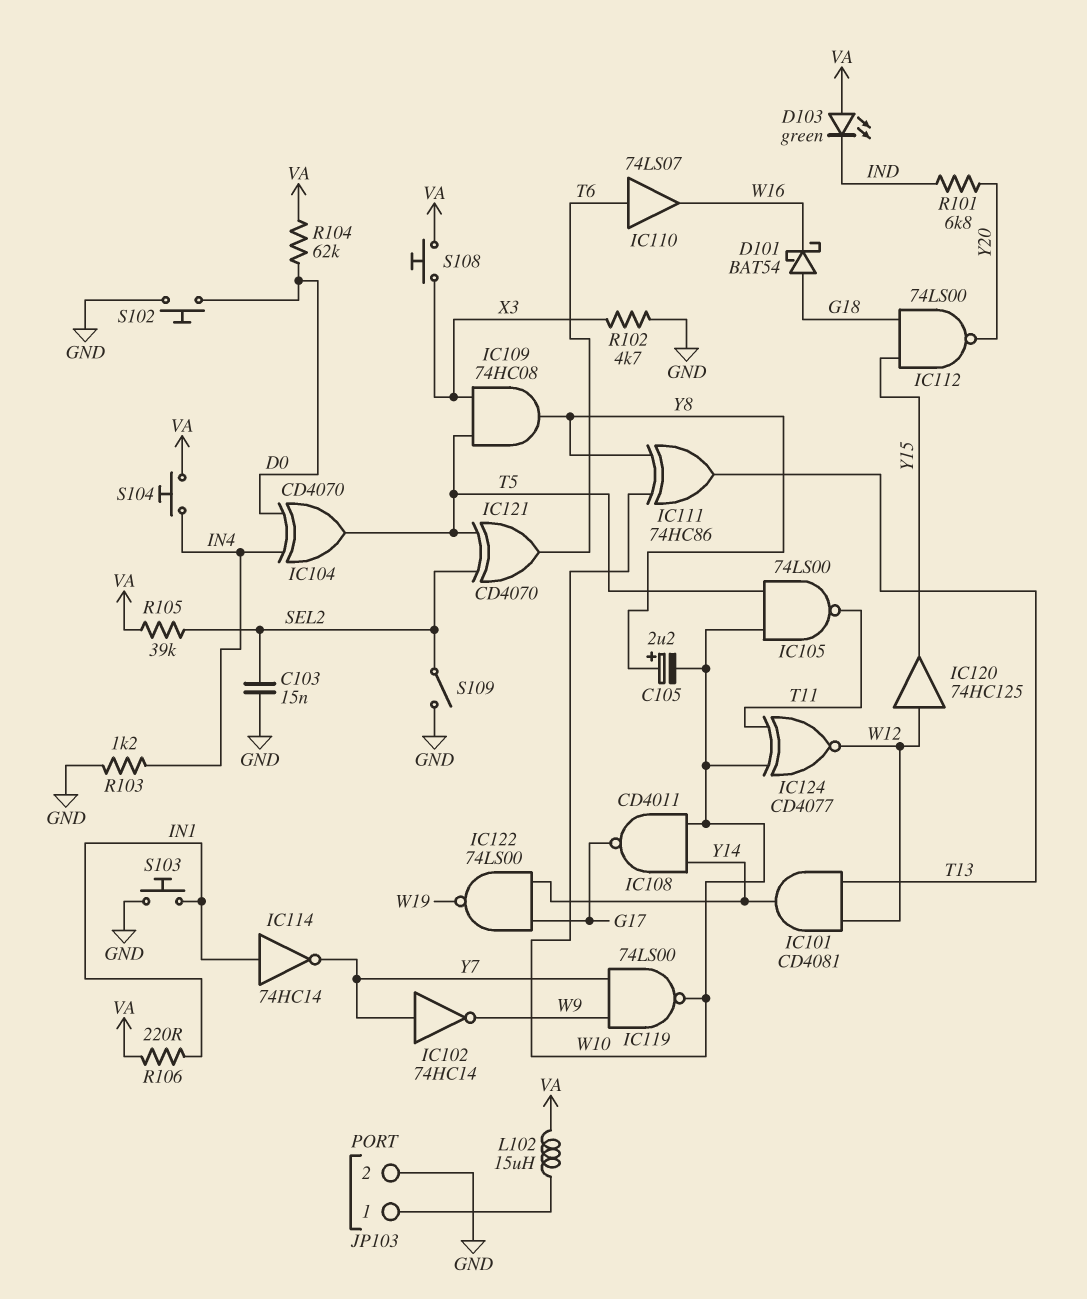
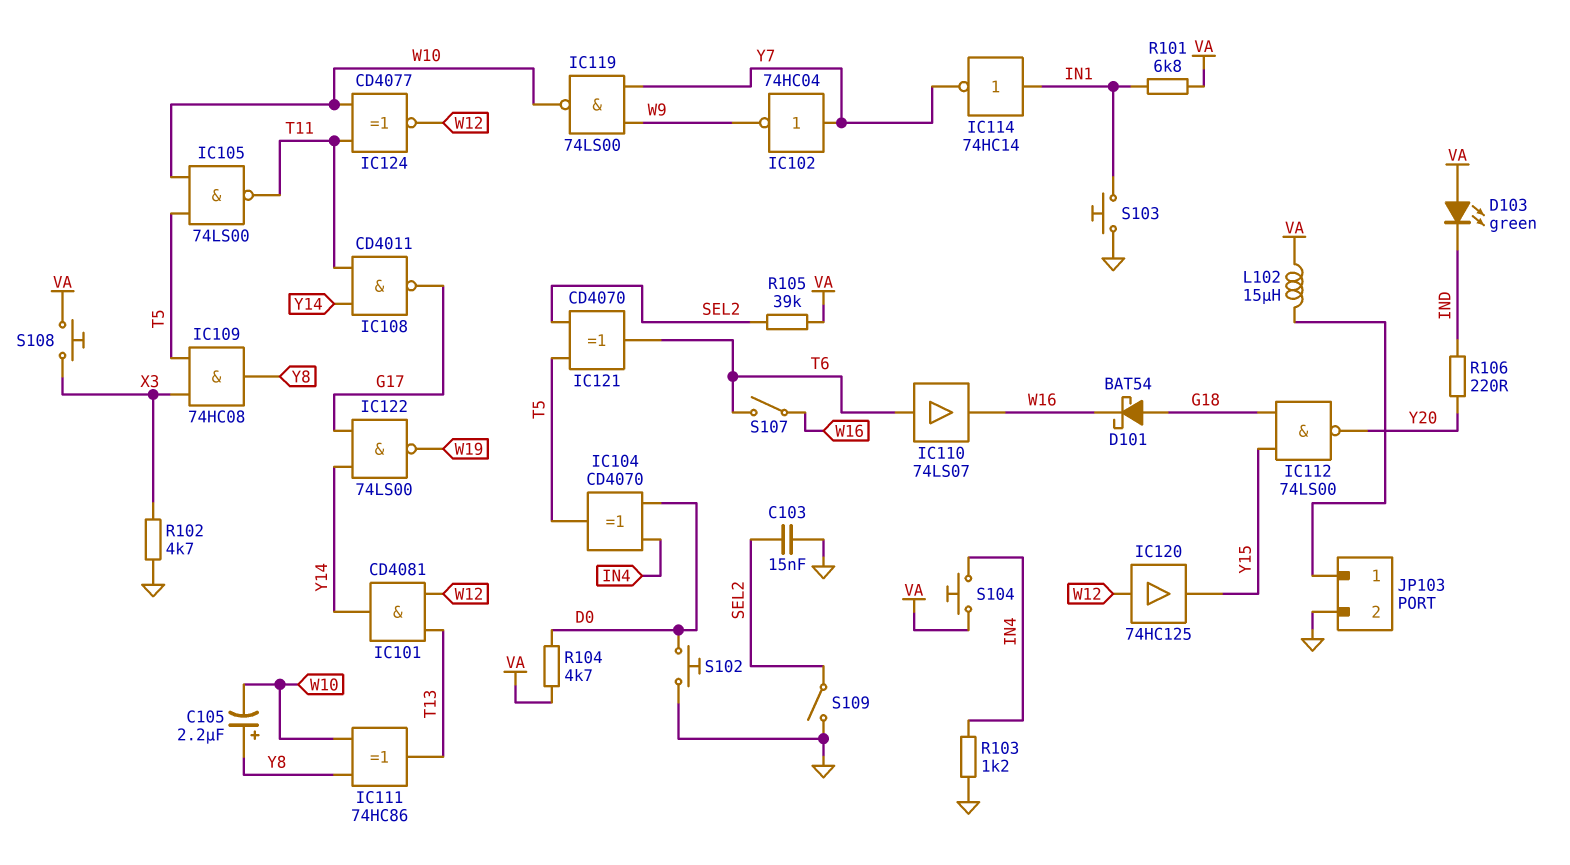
IC102: NOT 74HC14 (in Y7, out W9) -> NOT 74HC04 (in Y7, out W9)
IC108: NAND CD4011 (in W10, in Y14, out G17) -> NAND CD4011 (in T11, in Y14, out G17)
R101: 6.8k (IND, Y20) -> 6.8k (IN1, VA)
R104: 62k (D0, VA) -> 4.7k (D0, VA)
R106: 220 (IN1, VA) -> 220 (IND, Y20)
S107: none -> switch (T6, W16)

